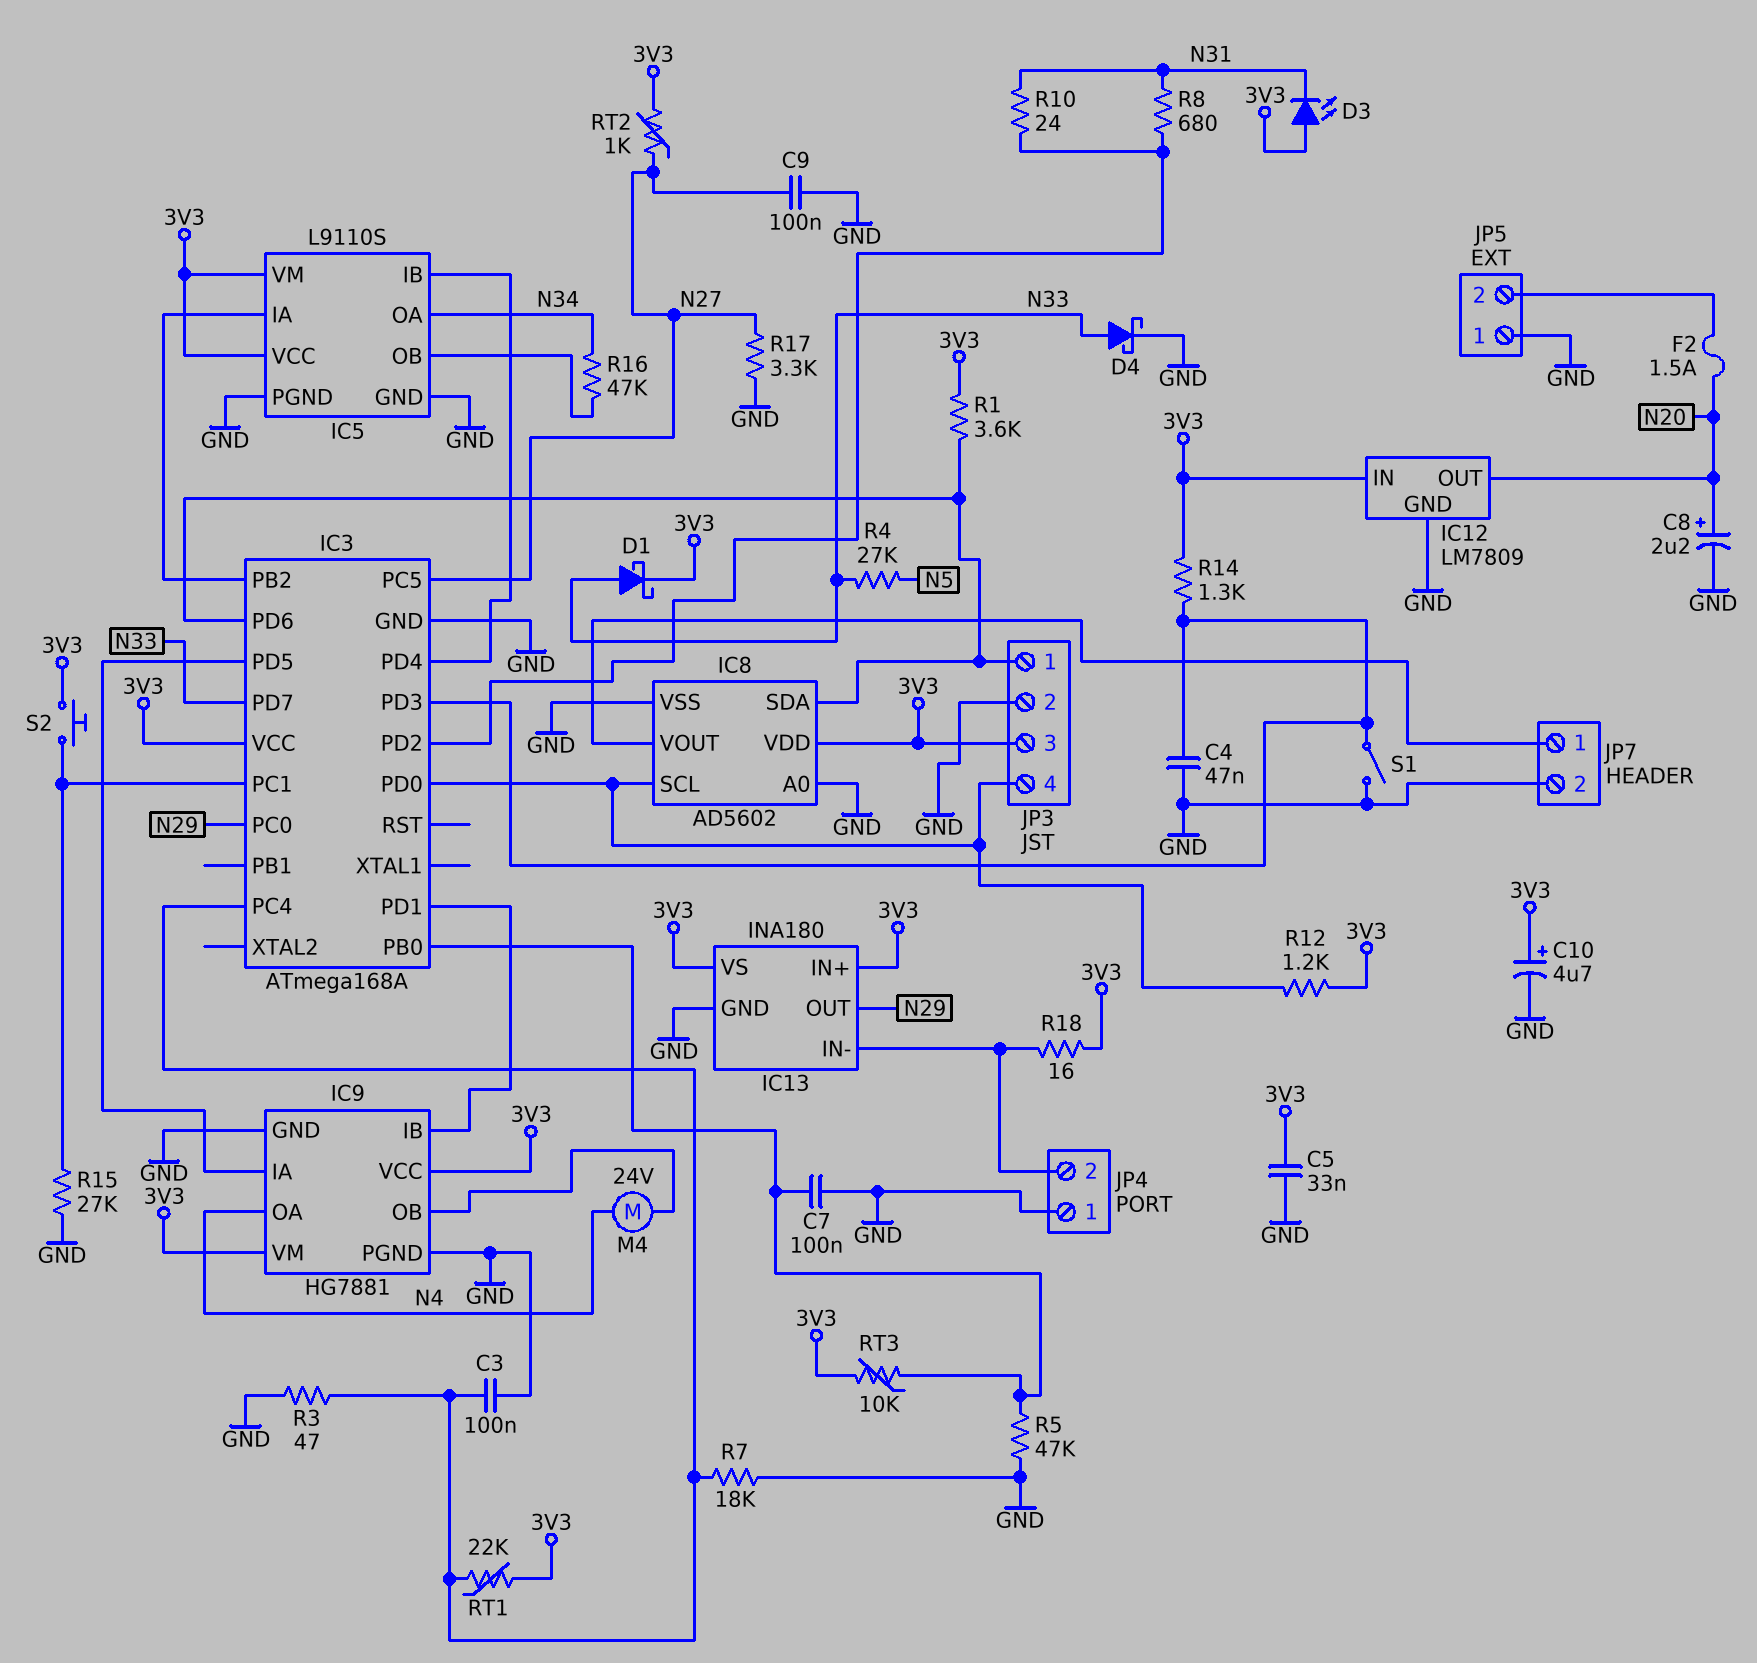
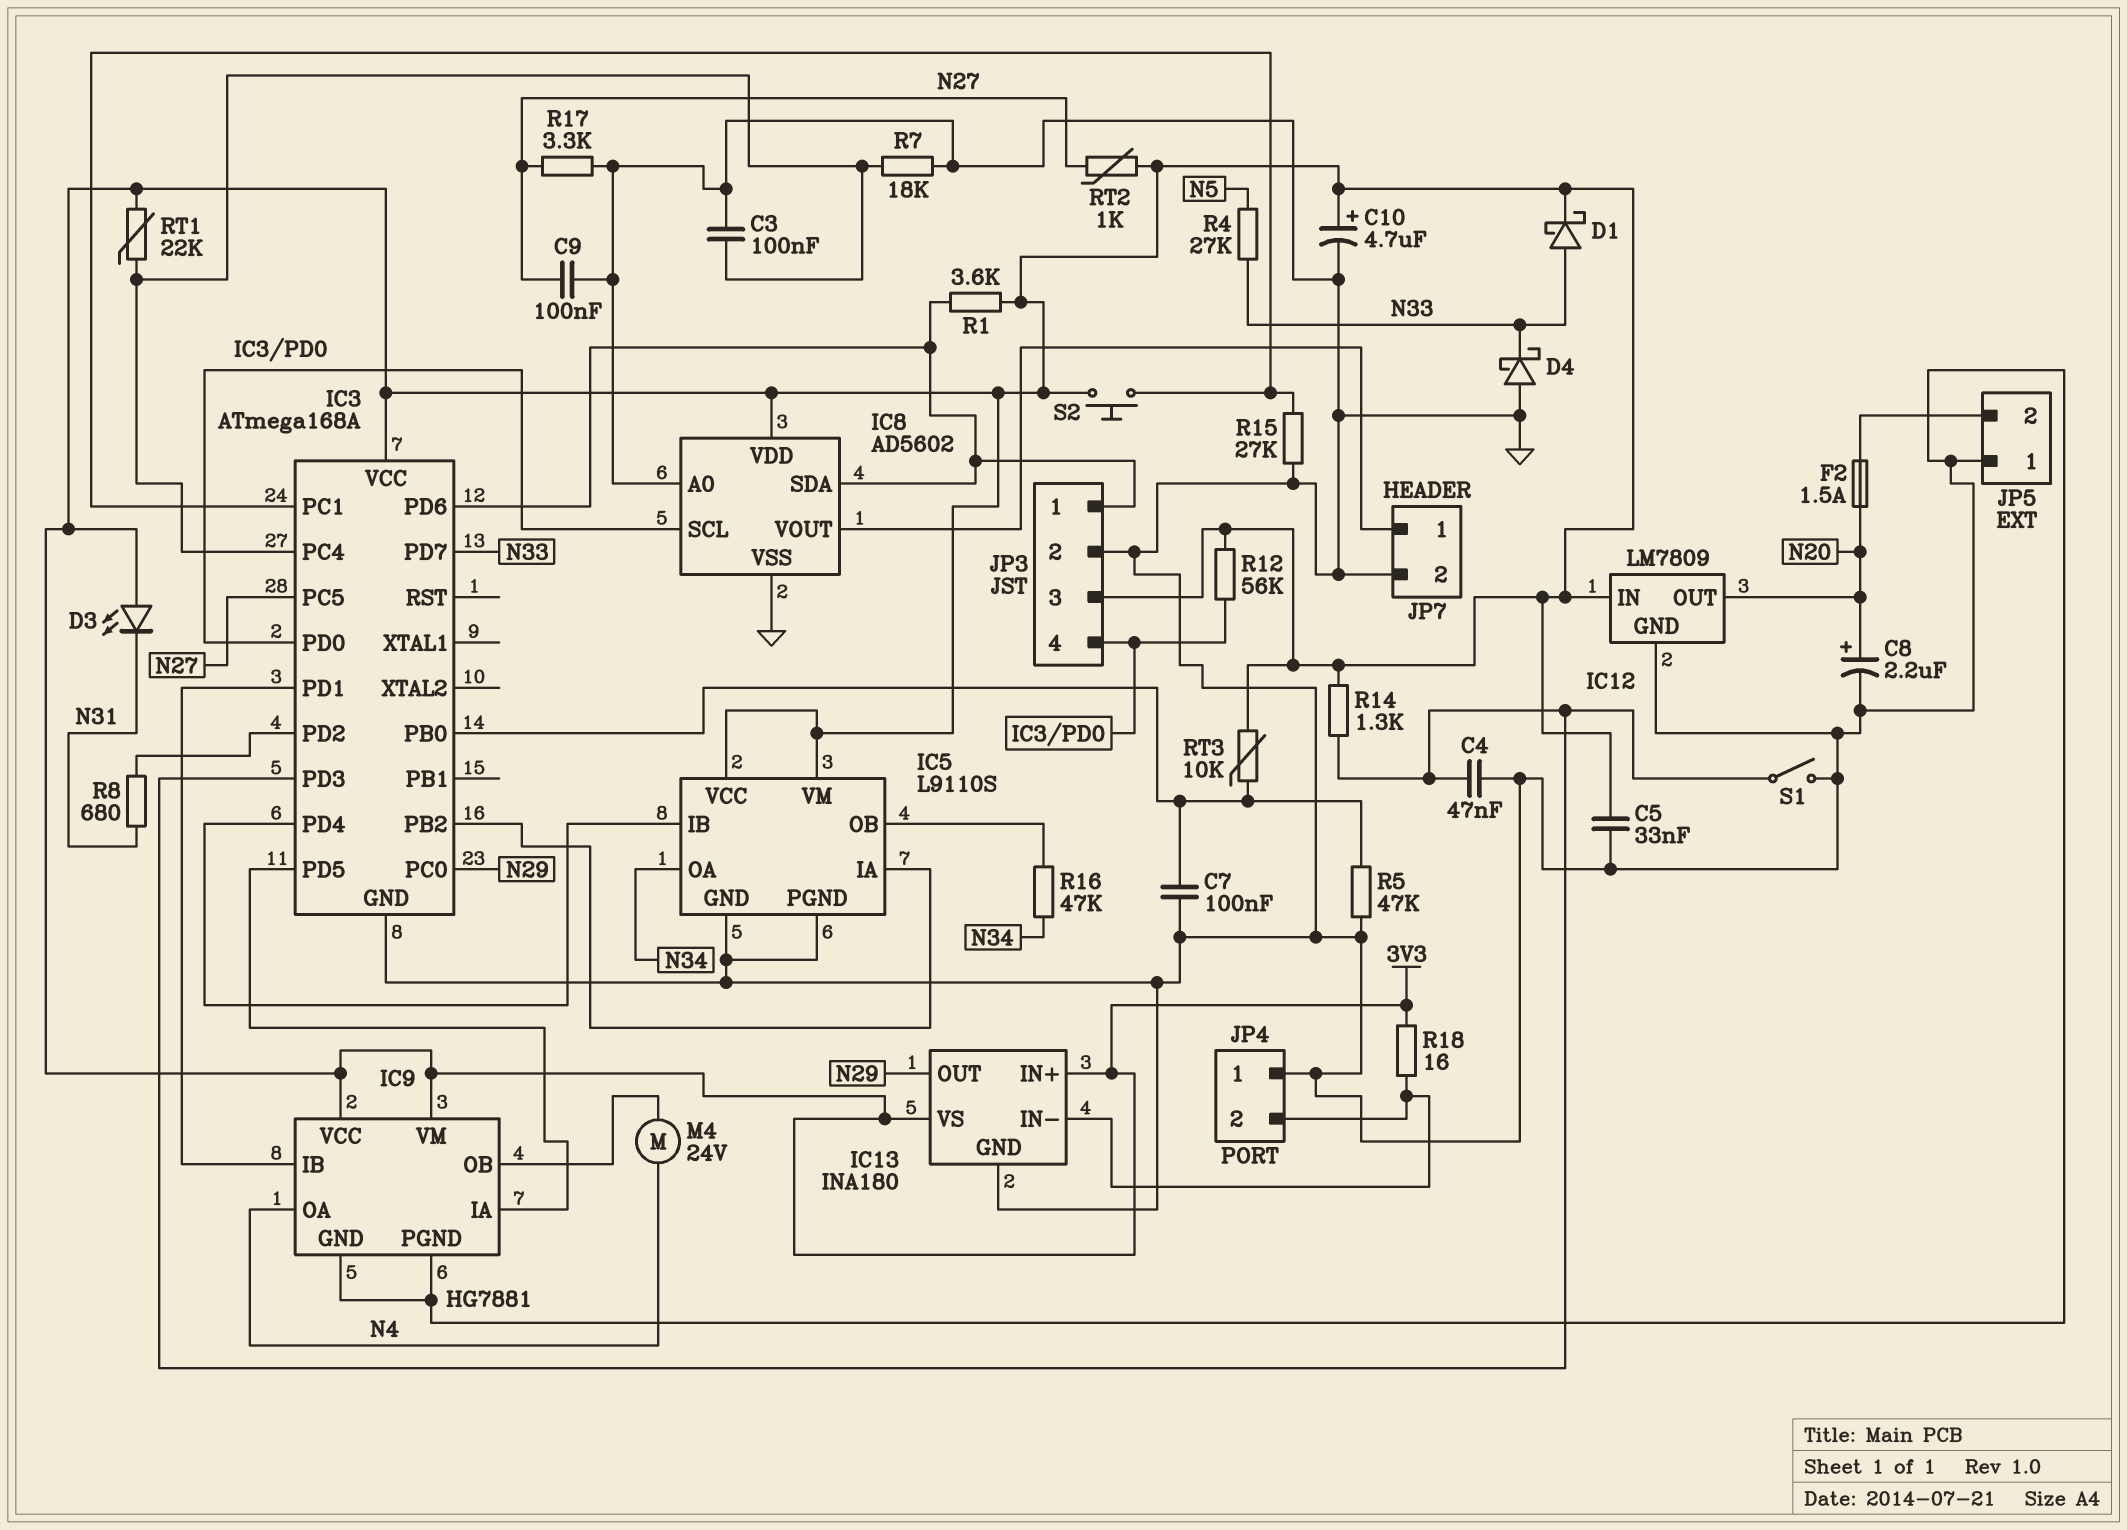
D4: schottky (A N33, K GND) -> schottky (A GND, K N33)
R3: 47 (GND, IC3/PC4) -> none
R10: 24 (IC3/PD2, N31) -> none
R12: 1.2k (3V3, IC3/PD0) -> 56k (3V3, IC3/PD0)

